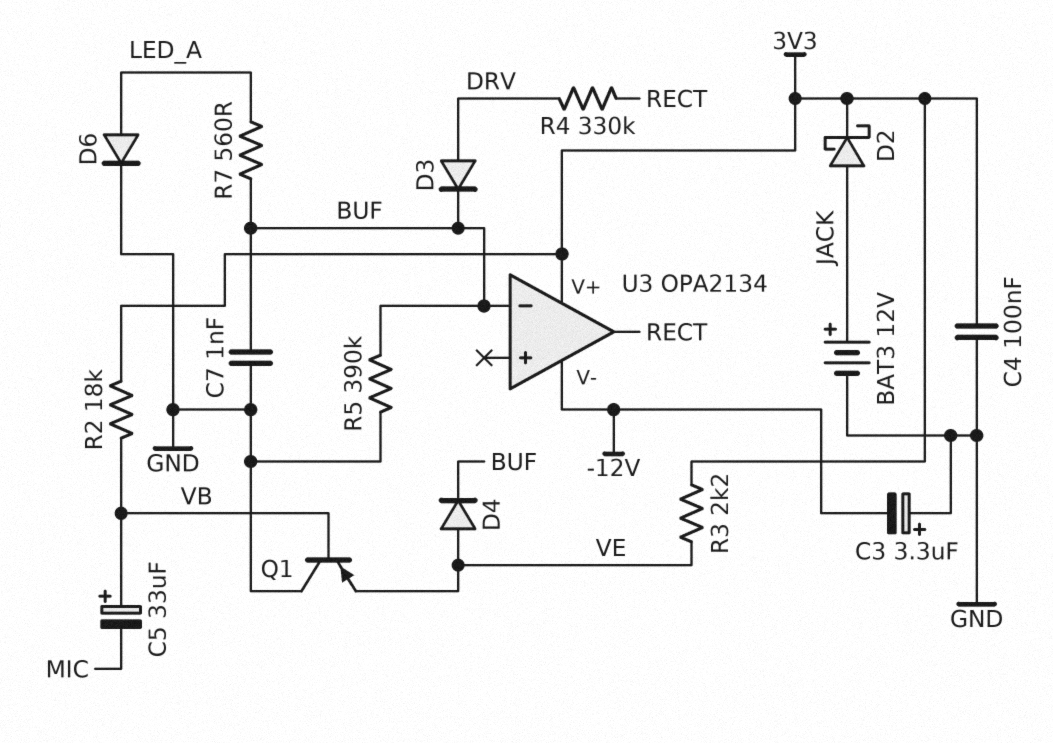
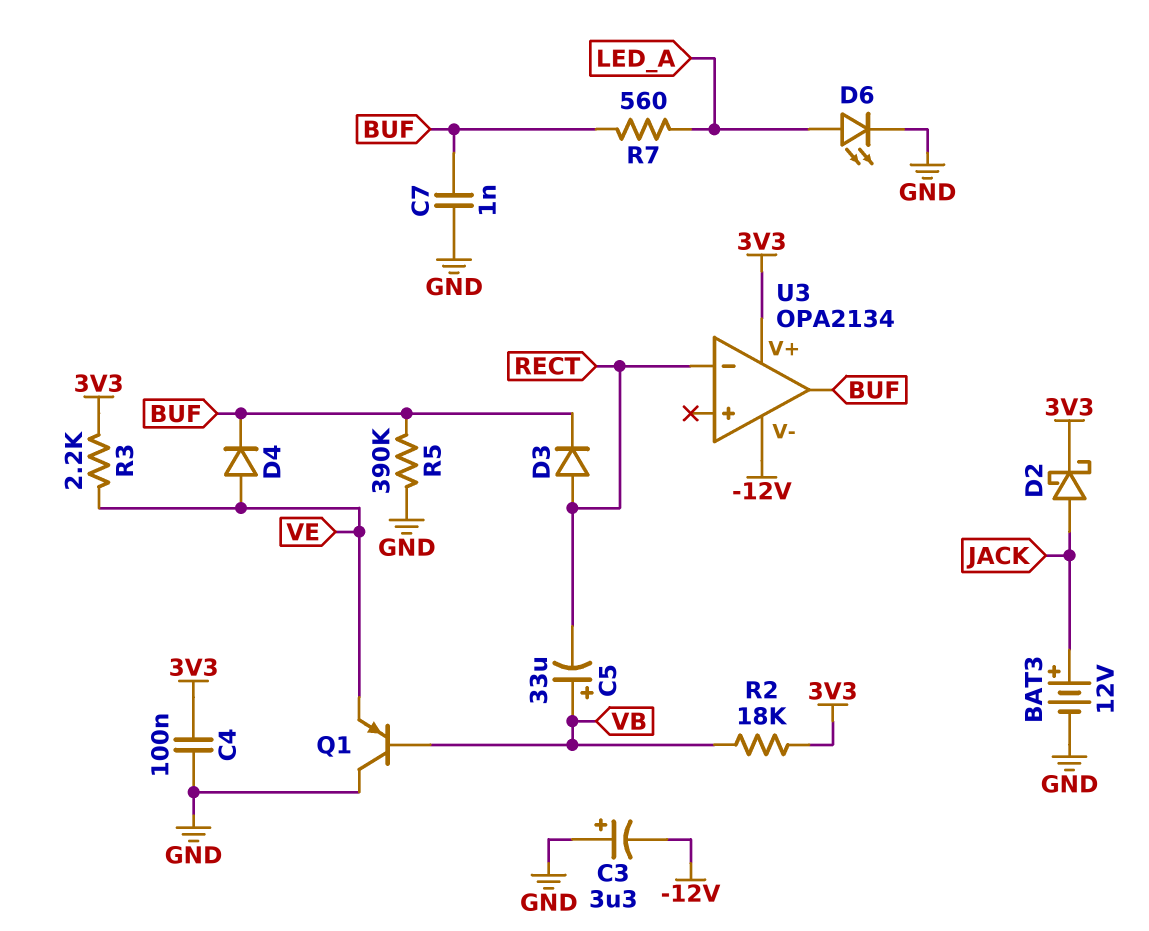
C5: 33uF (plus VB, minus MIC) -> 33uF (plus VB, minus RECT)
D3: diode (A DRV, K BUF) -> diode (A RECT, K BUF)
D6: diode (A LED_A, K GND) -> LED (A LED_A, K GND)
R4: 330k (DRV, RECT) -> none
U3 pin in-: BUF -> RECT
U3 pin out: RECT -> BUF

